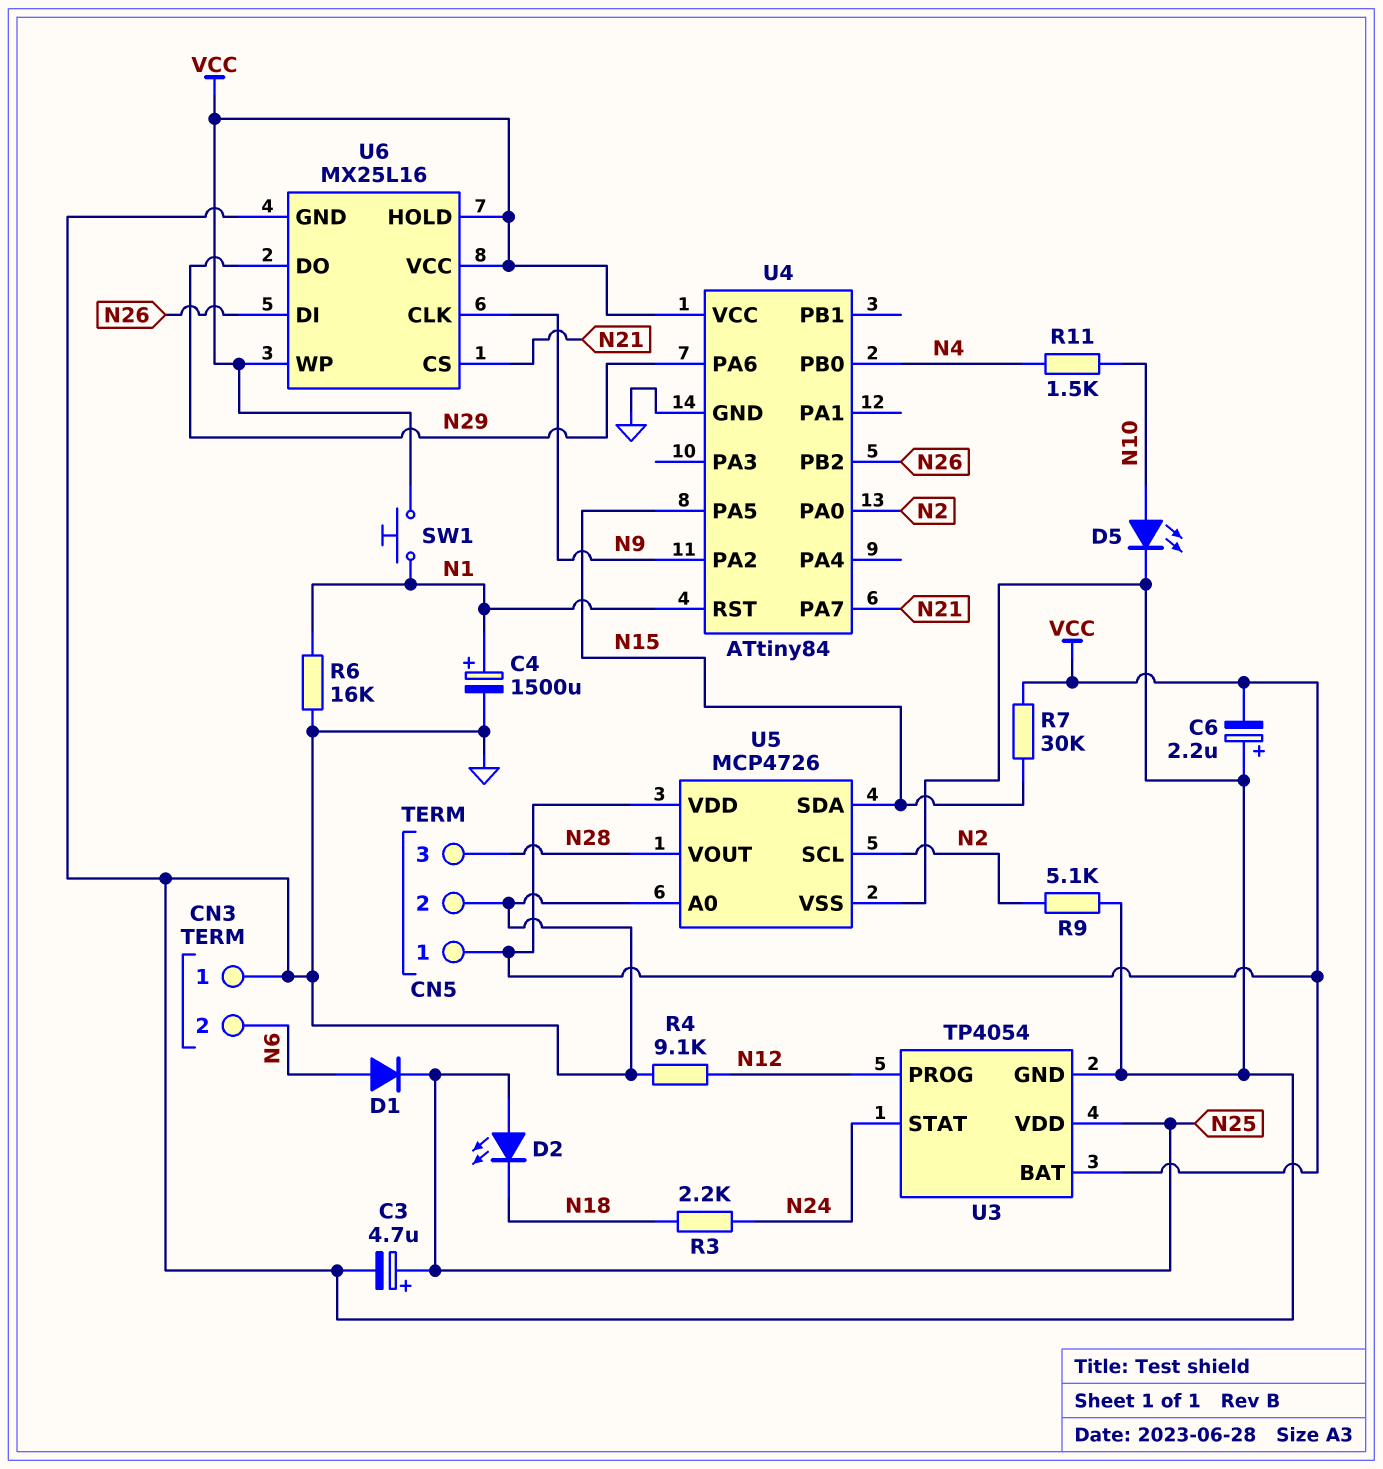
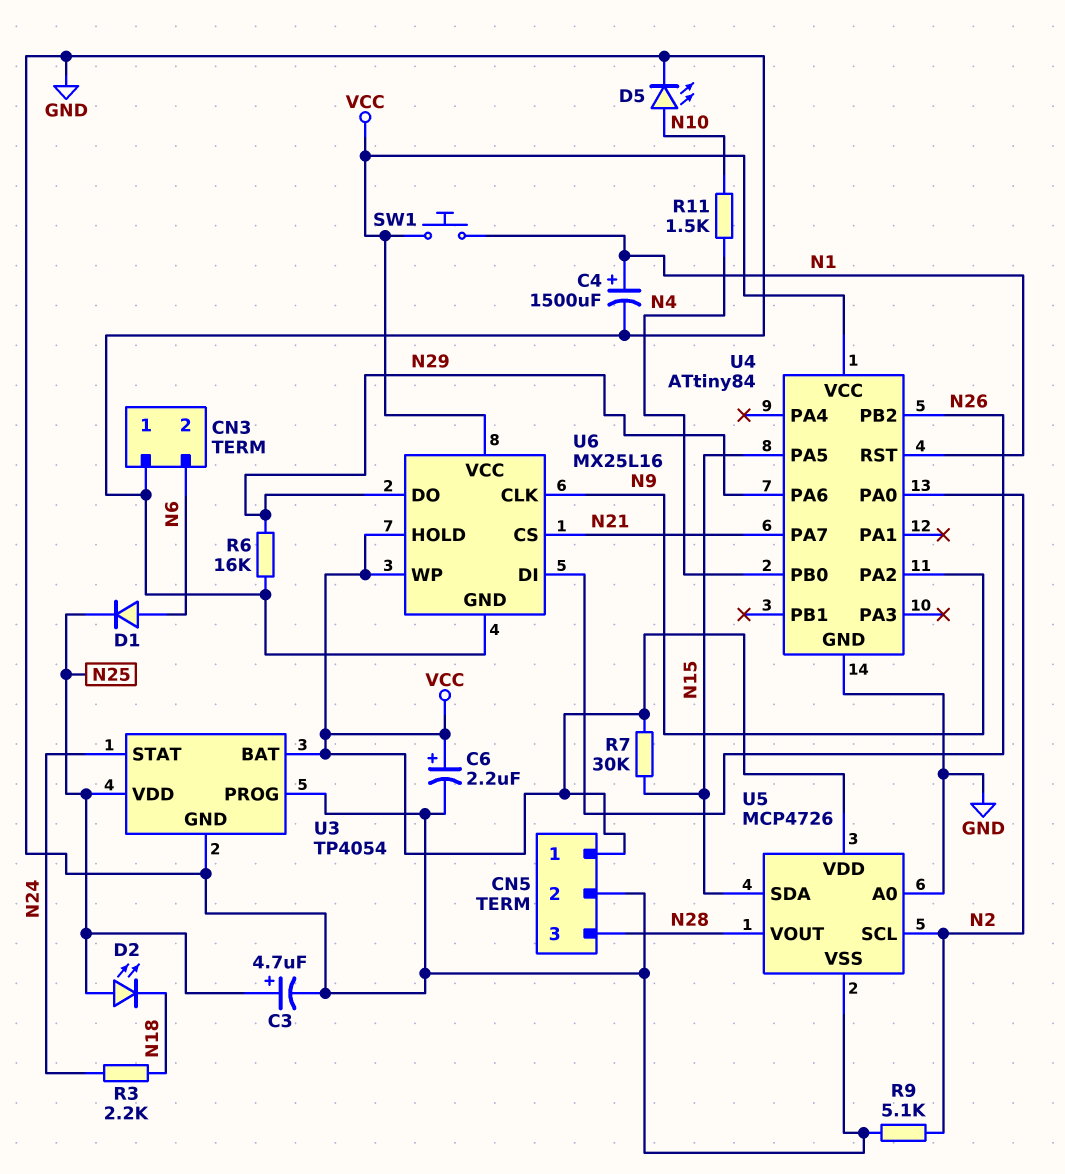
C6: 2.2uF (plus GND, minus VCC) -> 2.2uF (plus VCC, minus GND)
R4: 9.1k (GND, N12) -> none
R6: 16k (GND, N1) -> 16k (GND, N29)
U3 pin PROG: N12 -> GND

